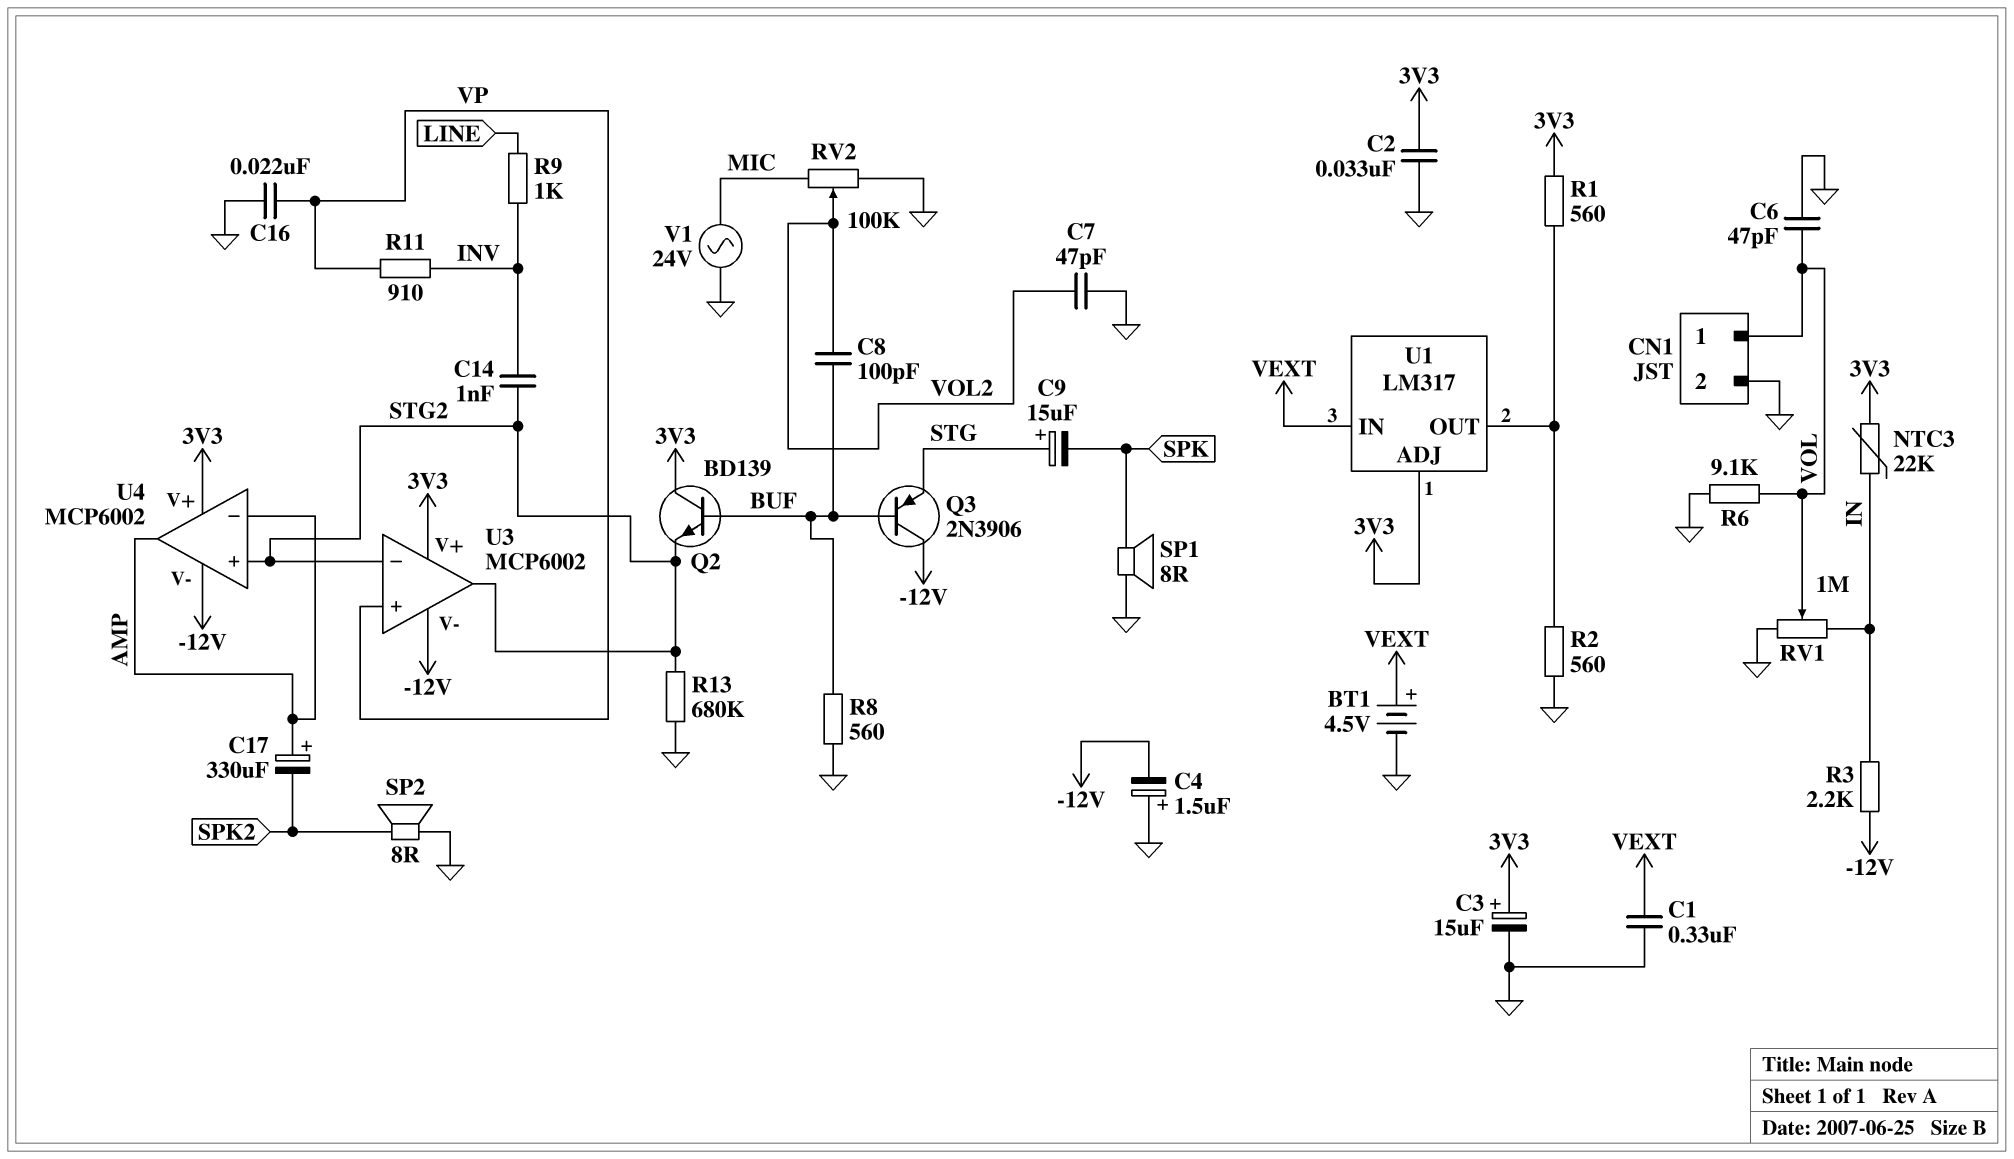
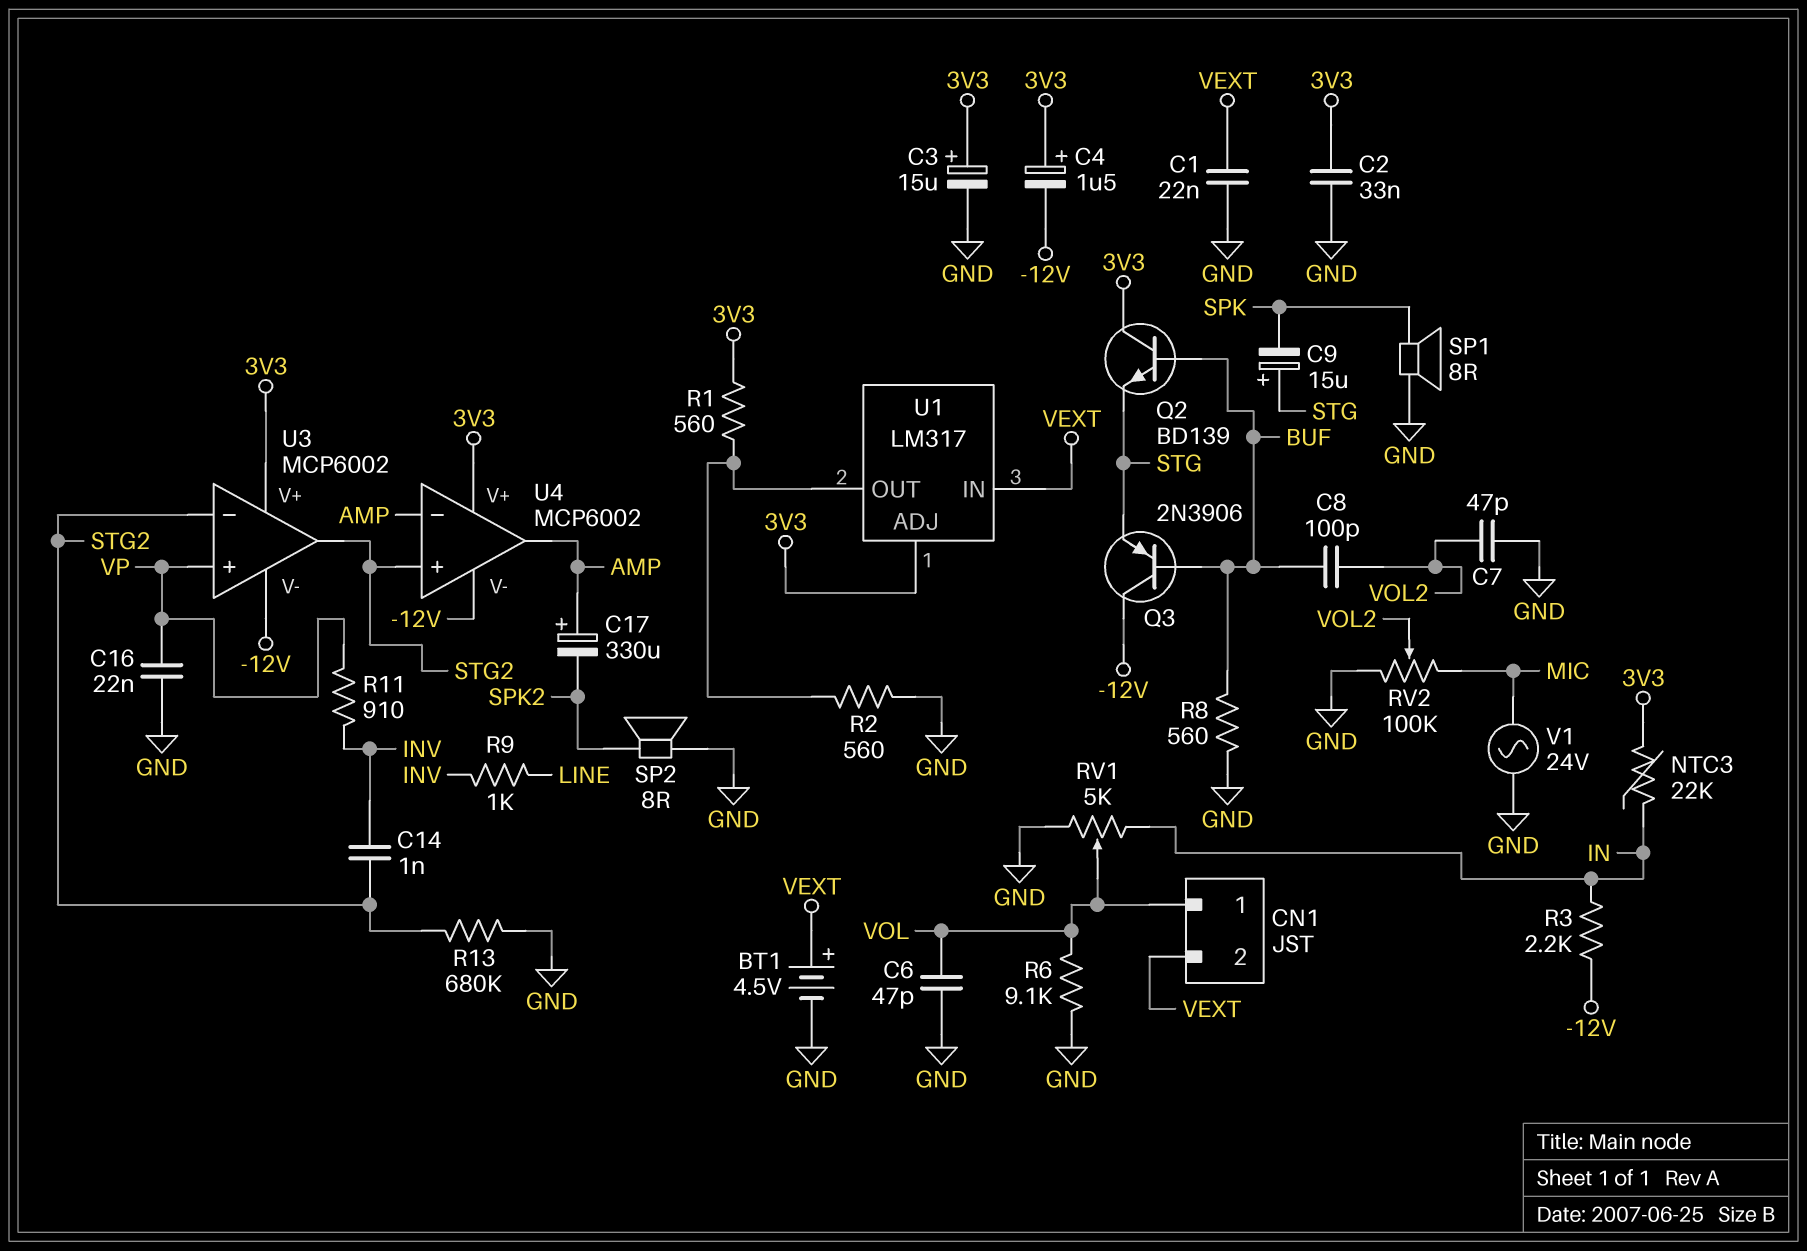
C1: 330nF (GND, VEXT) -> 22nF (GND, VEXT)
C4: 1.5uF (plus GND, minus -12V) -> 1.5uF (plus 3V3, minus -12V)
CN1 pin 2: GND -> VEXT
Q2: NPN BD139 (B BUF, C 3V3, E STG2) -> NPN BD139 (B BUF, C 3V3, E STG)
RV1: 1M (GND, IN, wiper VOL) -> 5k (GND, IN, wiper VOL)

